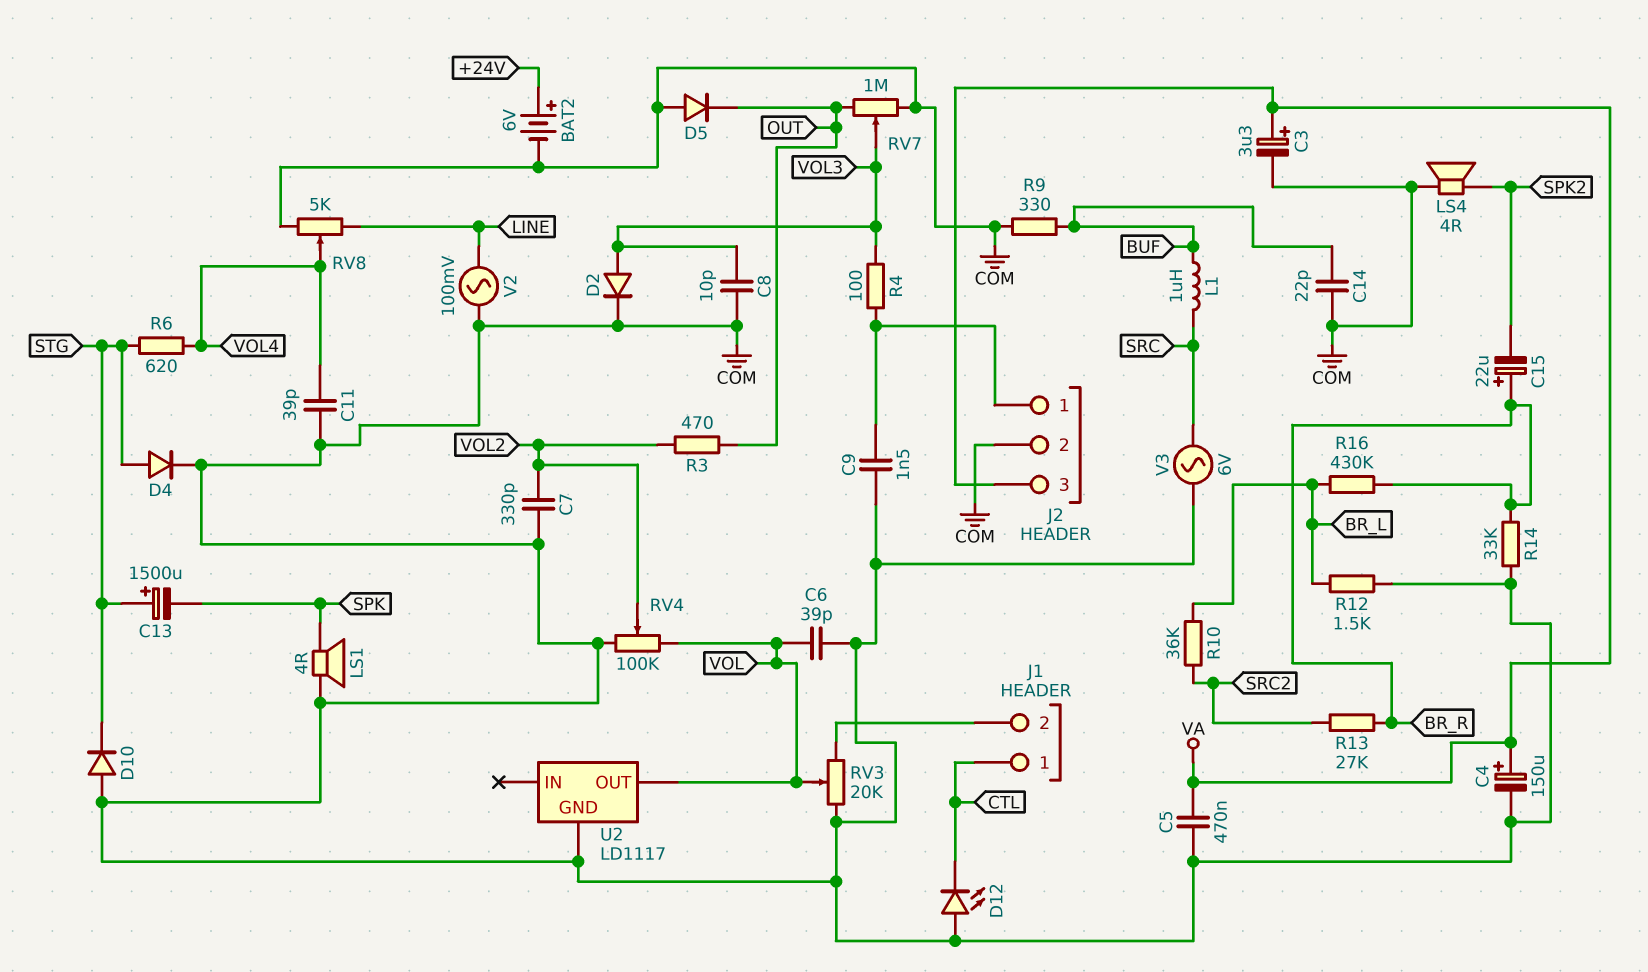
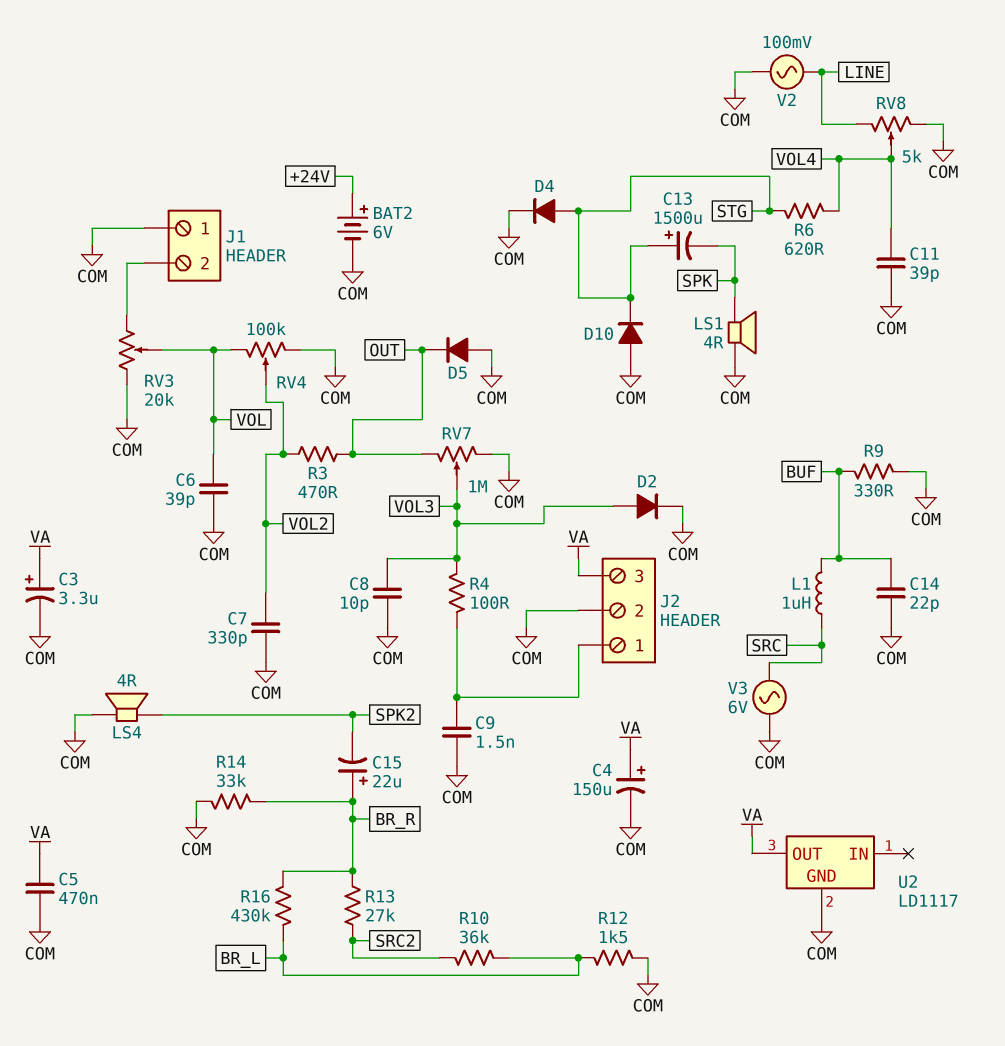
D12: LED (A COM, K CTL) -> none
J1 pin 1: CTL -> COM
U2 pin OUT: VOL -> VA

